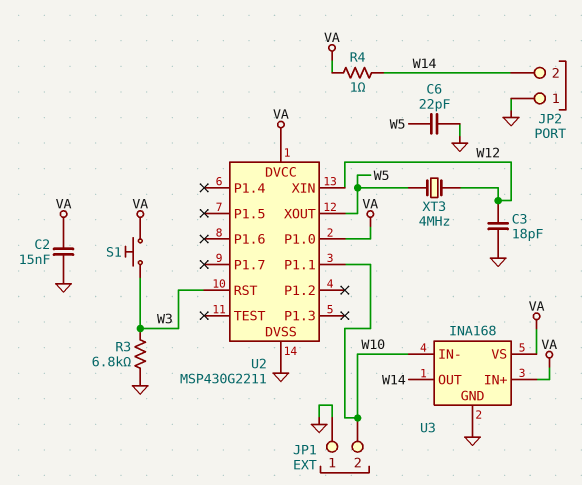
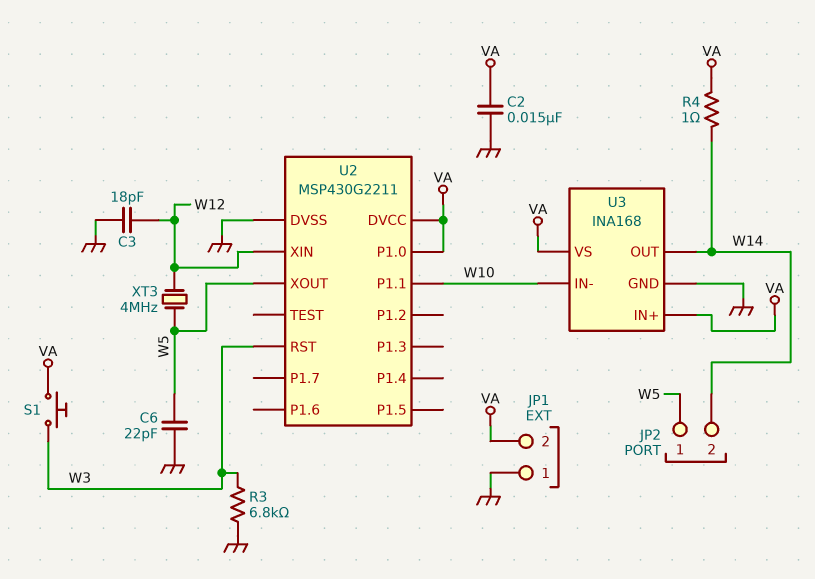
JP1 pin 2: W10 -> VA
JP2 pin 1: GND -> W5

